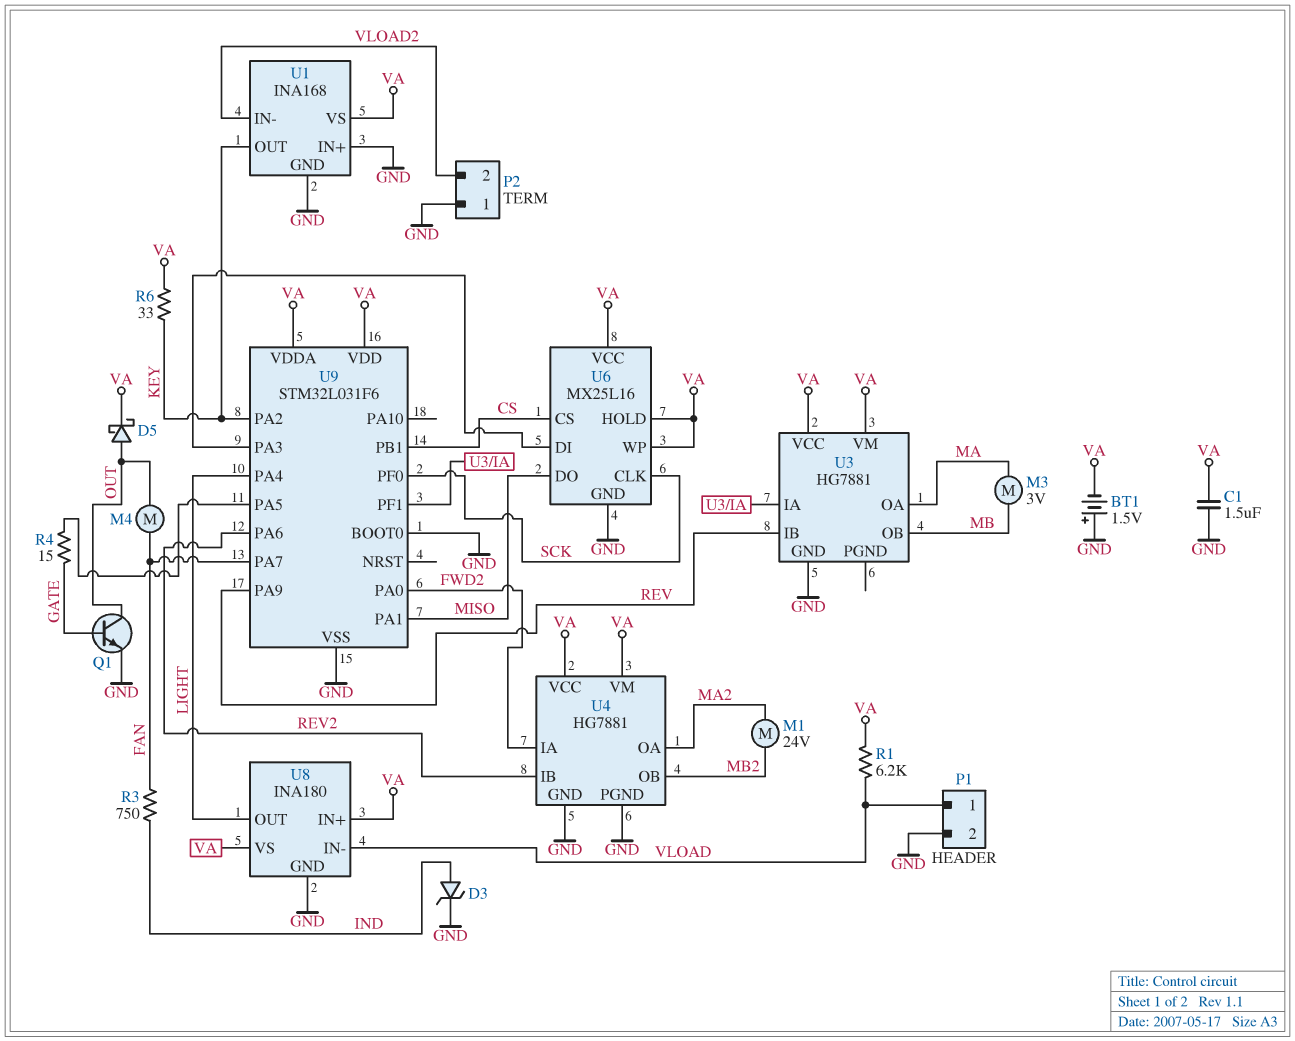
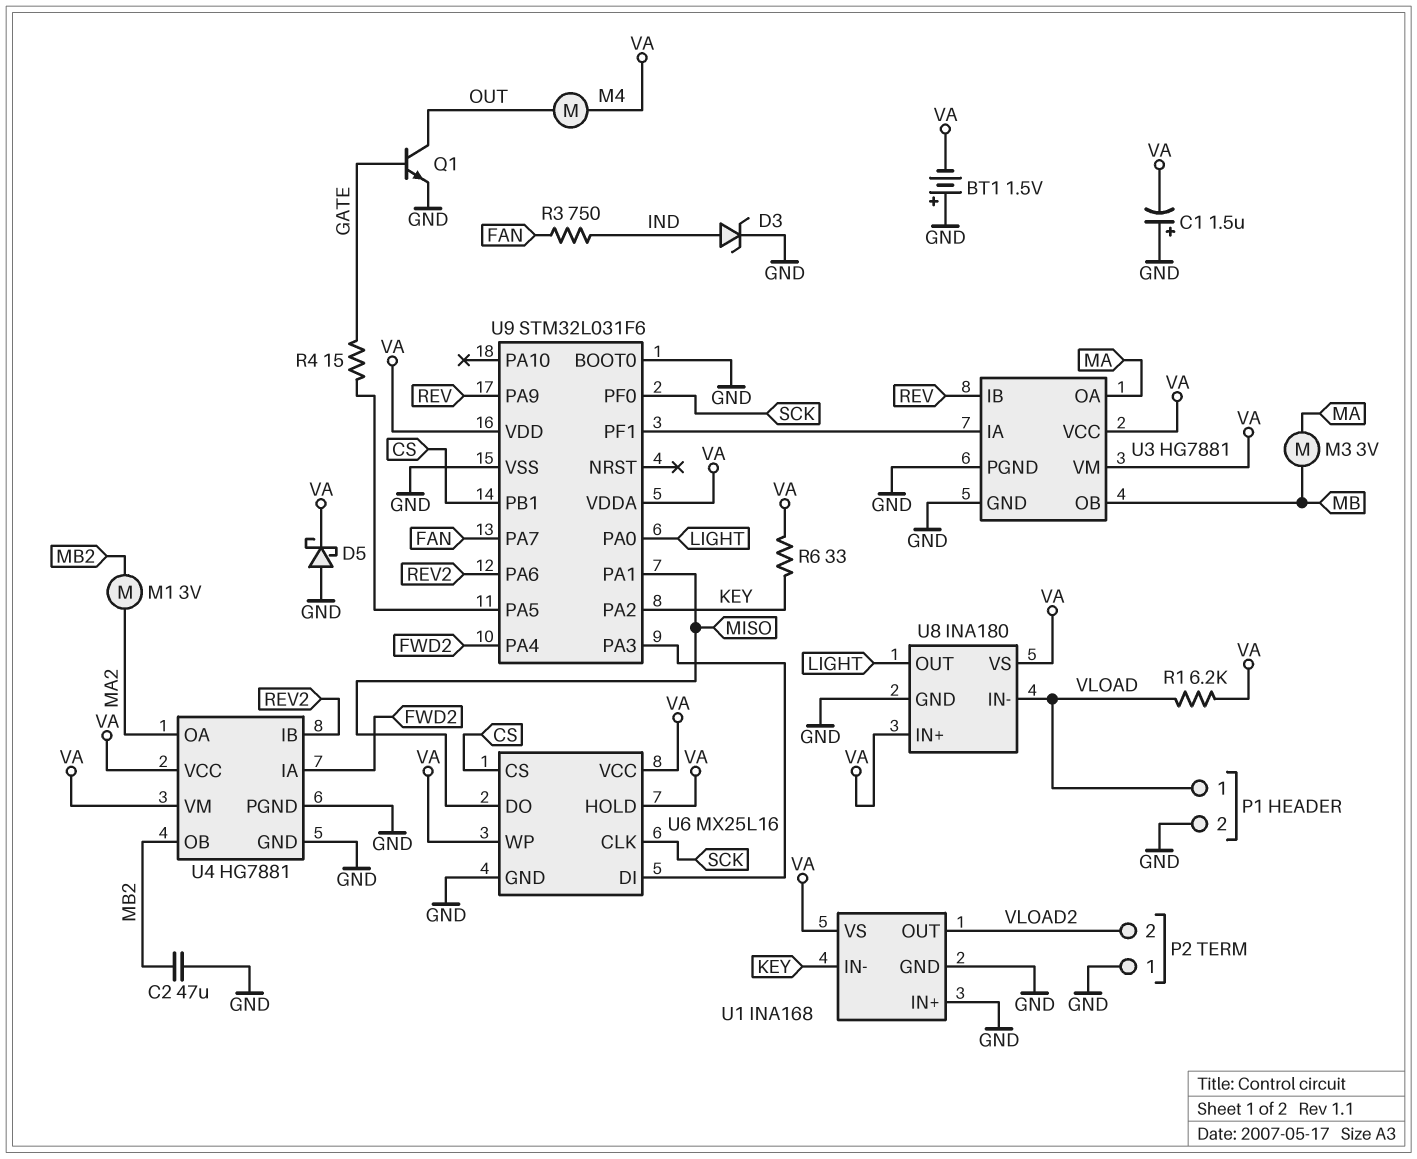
C1: 1.5uF (GND, VA) -> 1.5uF (plus GND, minus VA)
C2: none -> 47uF (GND, MB2)
D5: schottky (A OUT, K VA) -> schottky (A GND, K VA)
M1: motor 24V (MA2, MB2) -> motor 3V (MA2, MB2)
M4: motor (FAN, OUT) -> motor (OUT, VA)
U1 pin IN-: VLOAD2 -> KEY
U1 pin OUT: KEY -> VLOAD2
U3 pin PGND: none -> GND
U9 pin PA0: FWD2 -> LIGHT
U9 pin PA4: LIGHT -> FWD2

